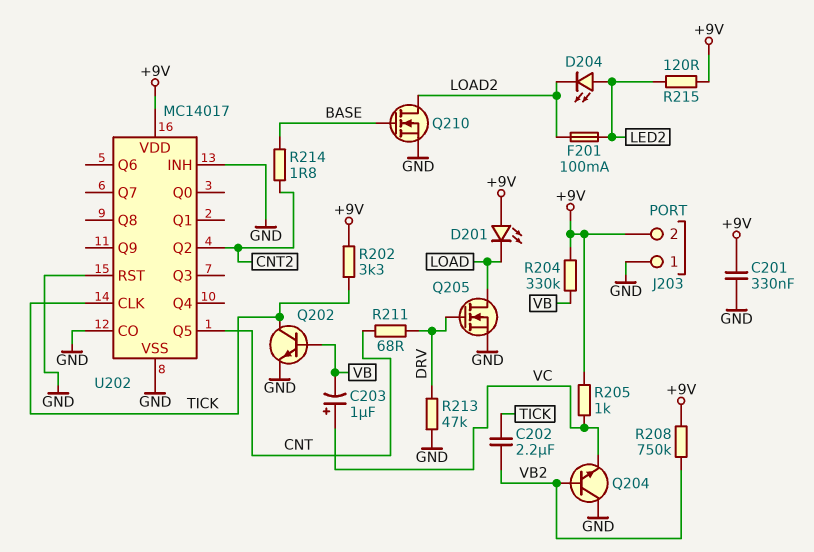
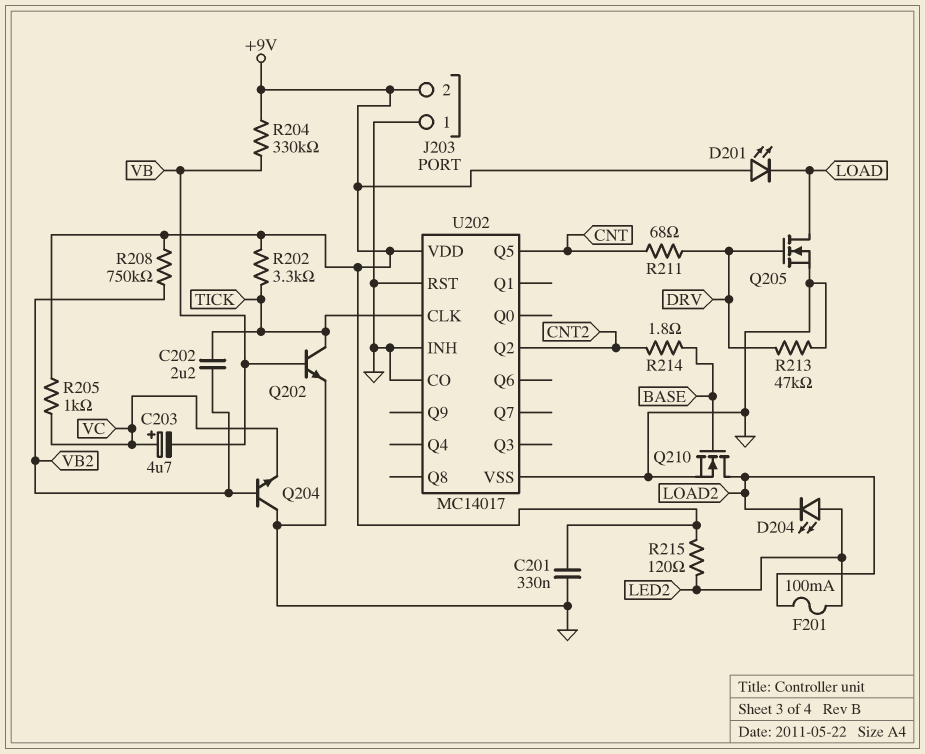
C203: 1uF (plus VC, minus VB) -> 4.7uF (plus VC, minus VB)

